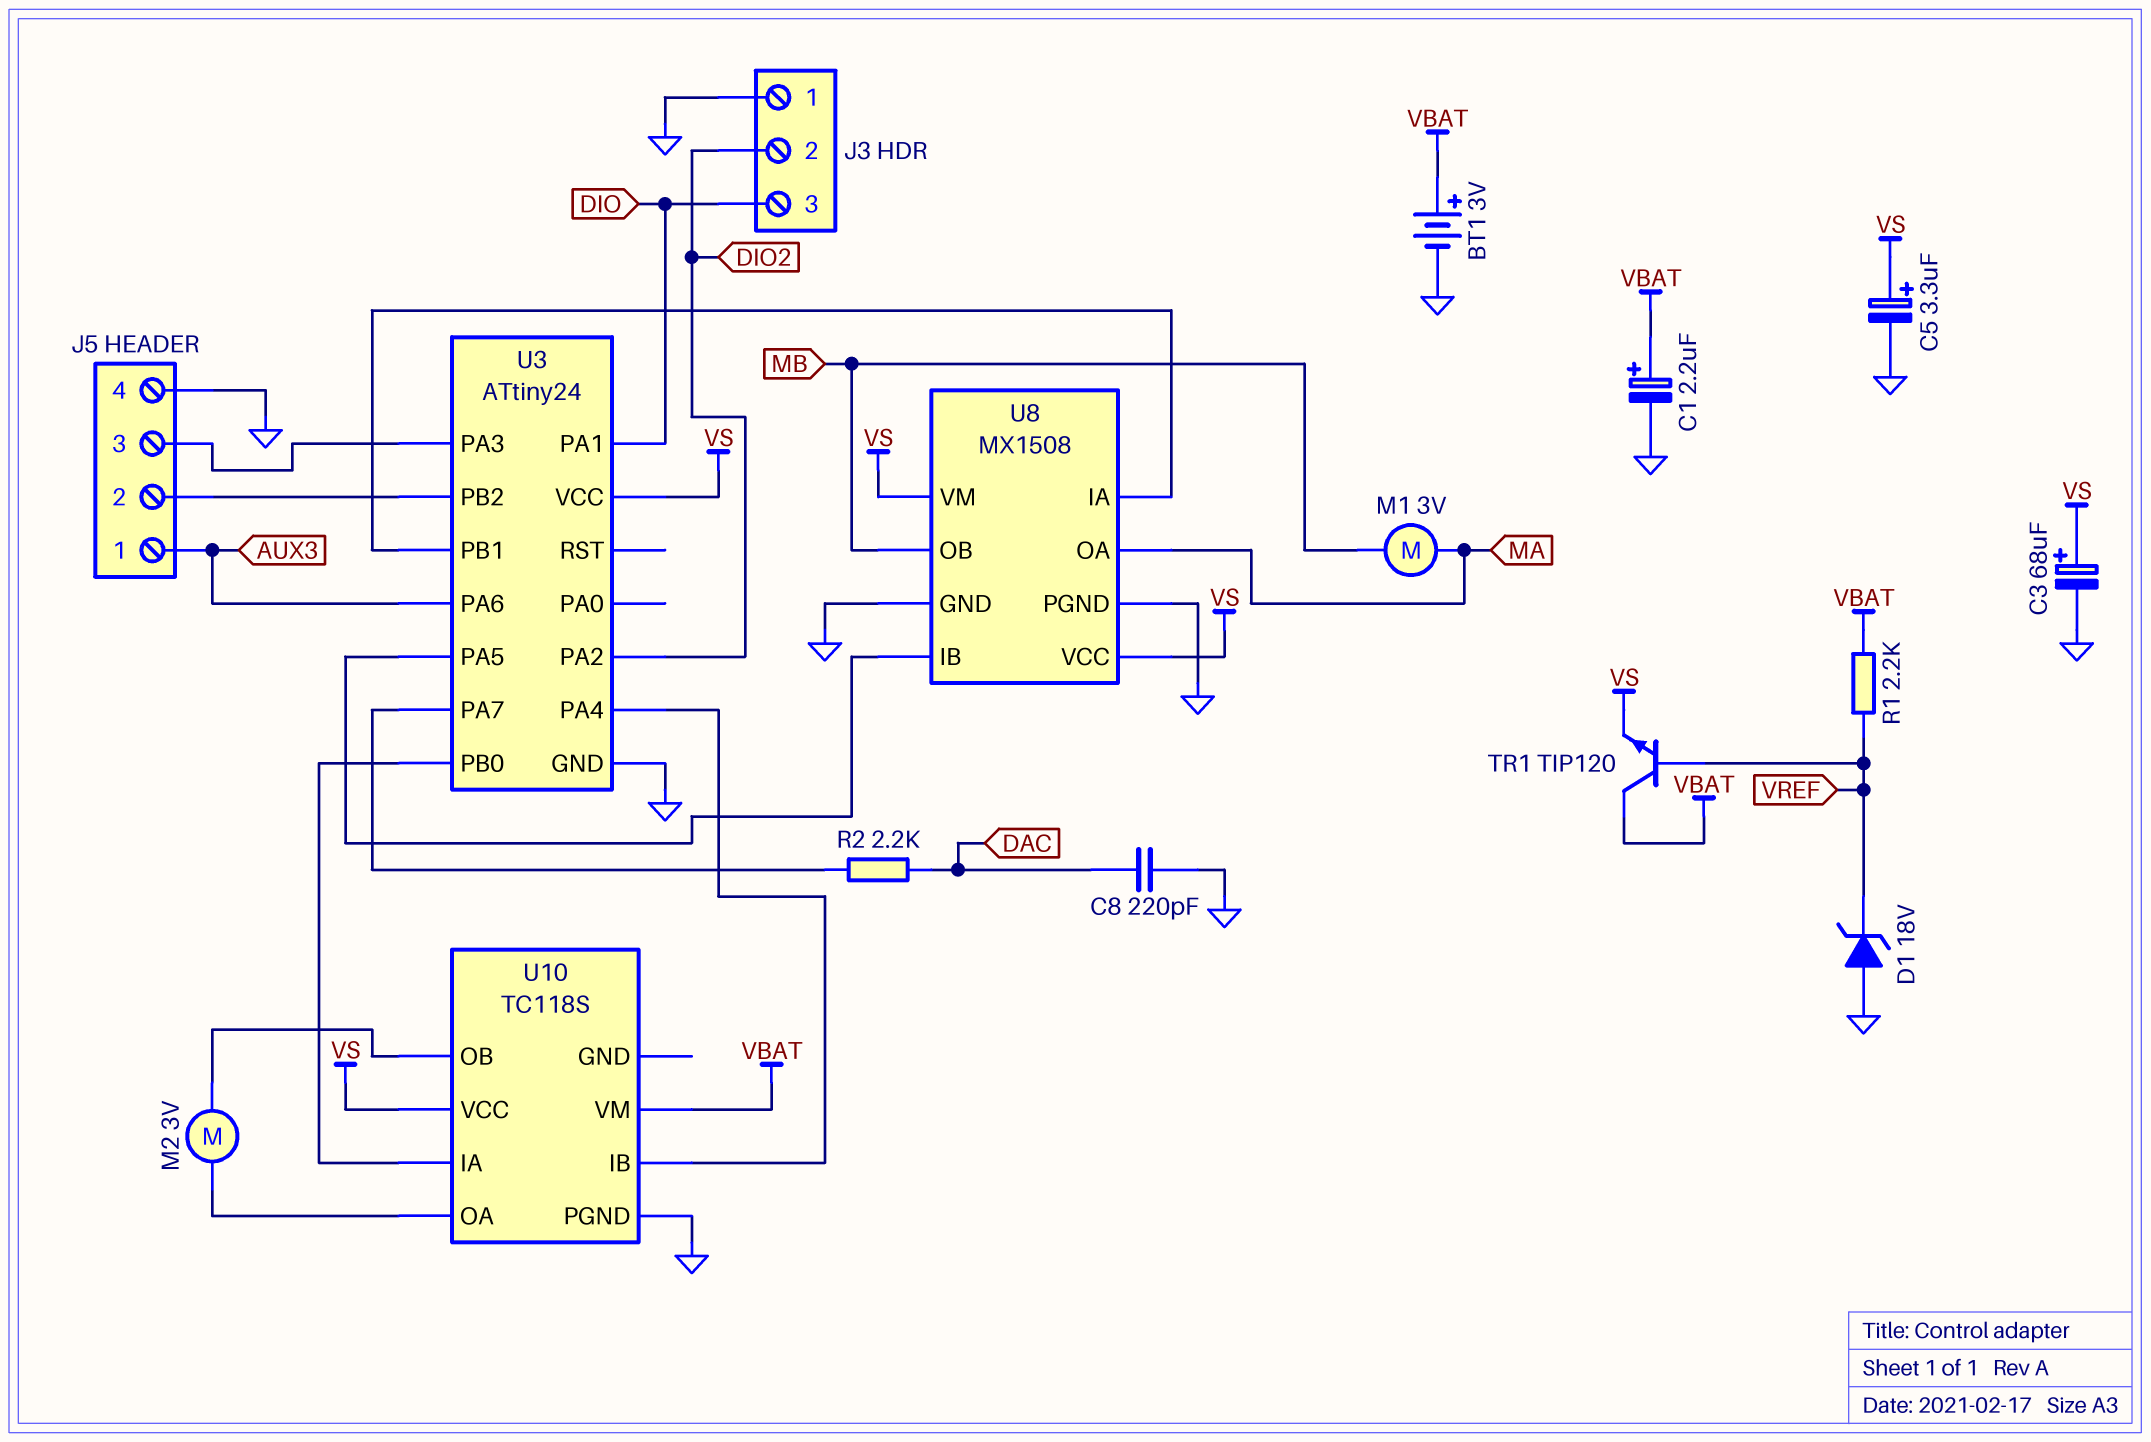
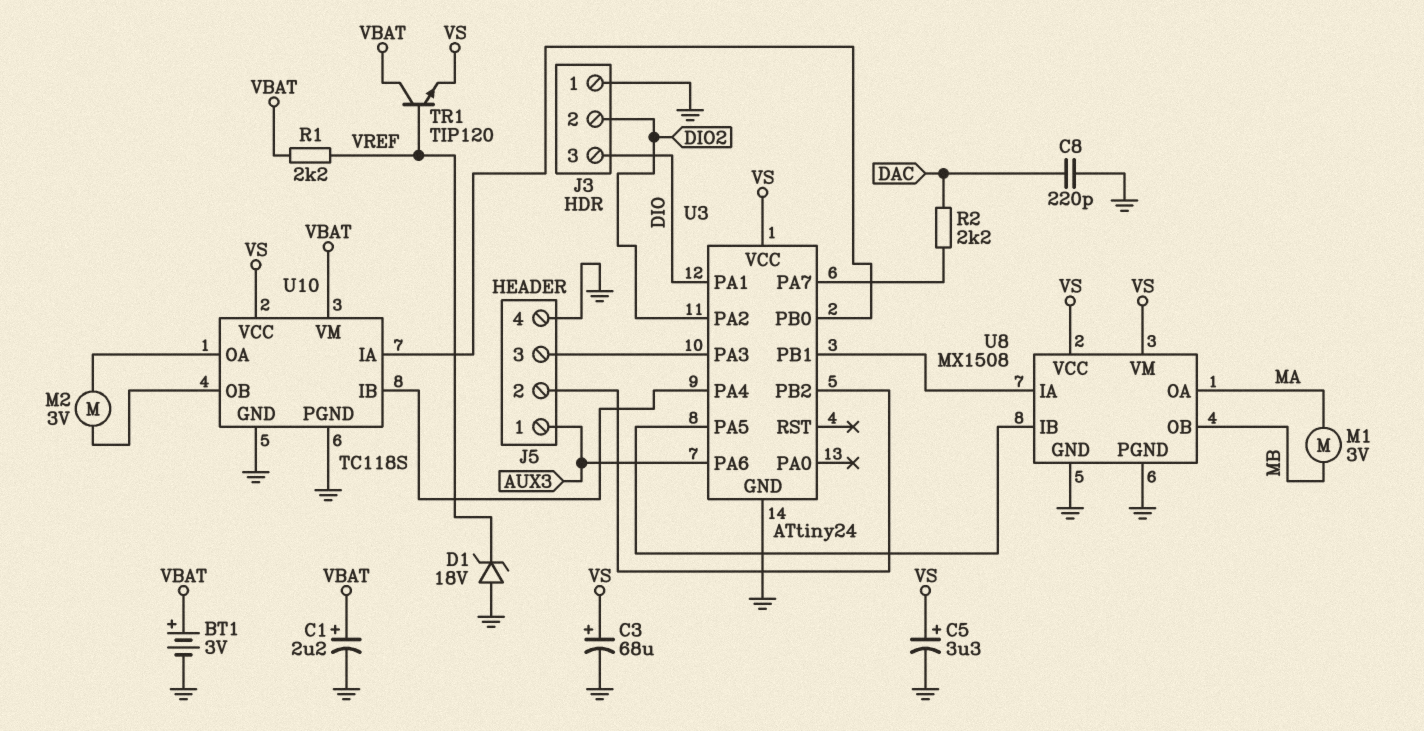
U10 pin GND: none -> GND

